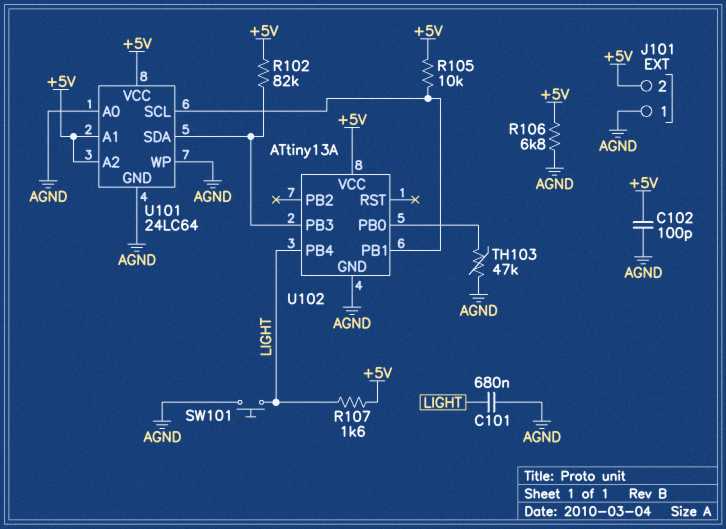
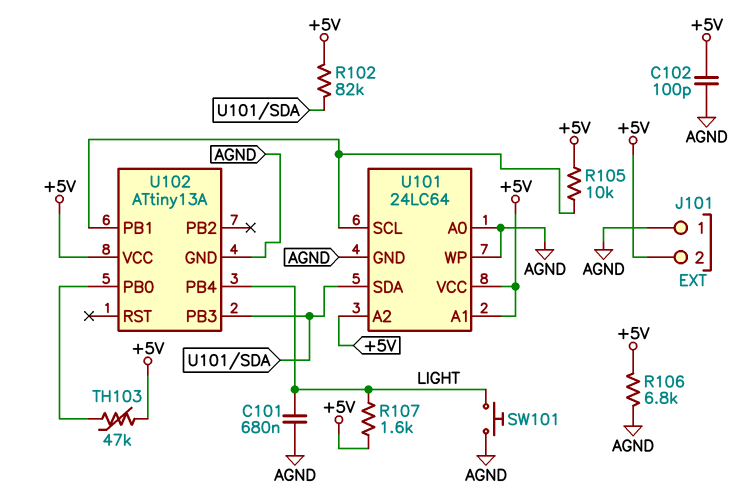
TH103: 47k (AGND, U102/PB0) -> 47k (+5V, U102/PB0)

